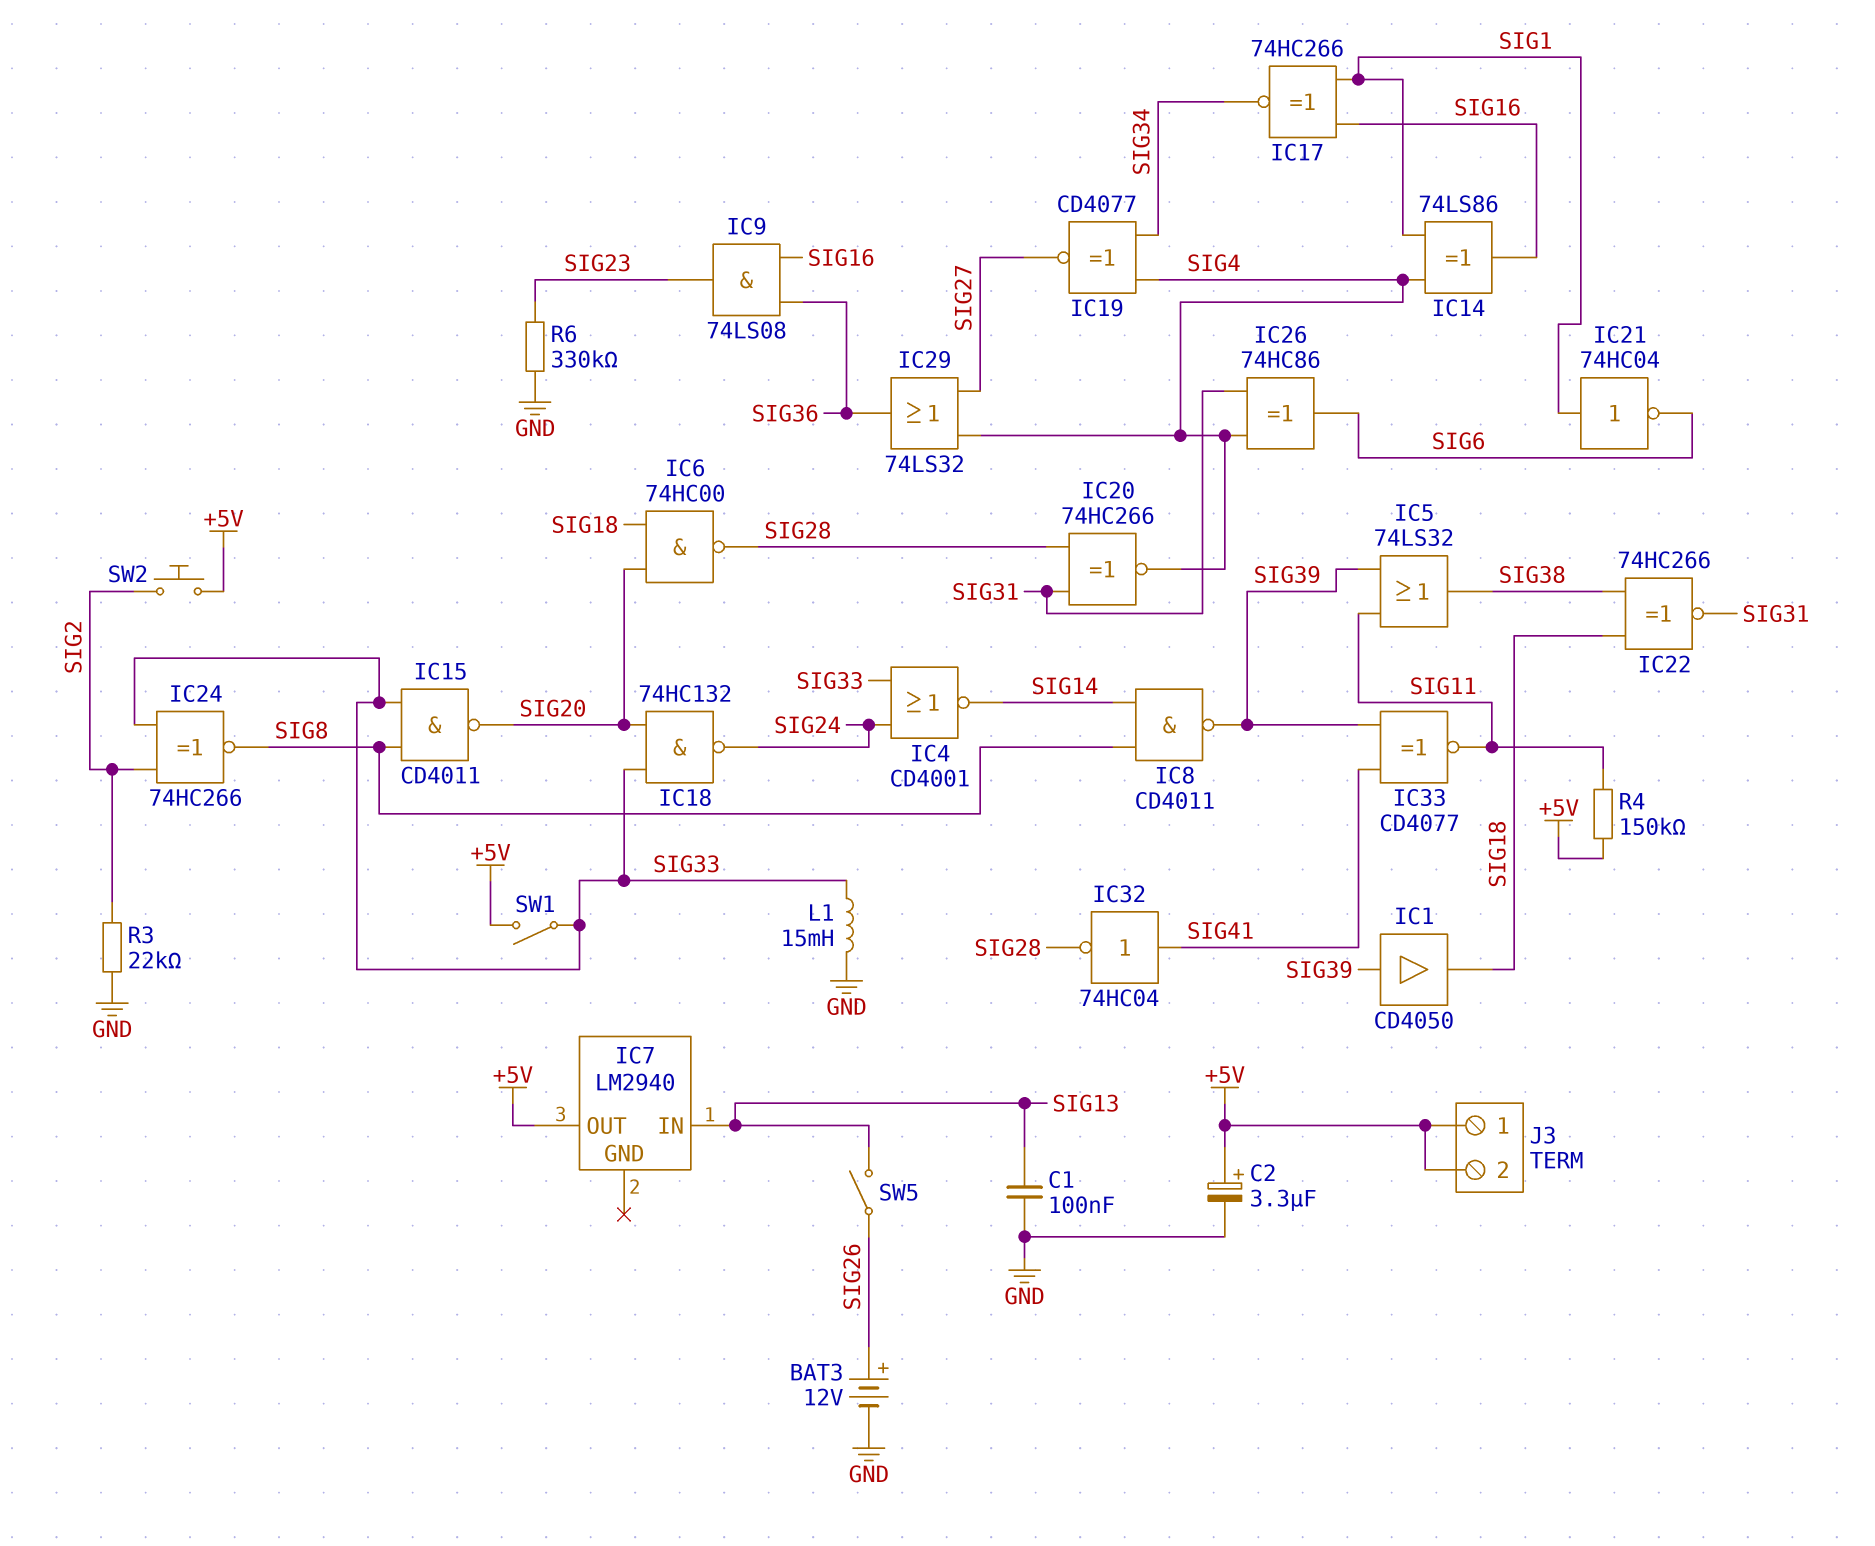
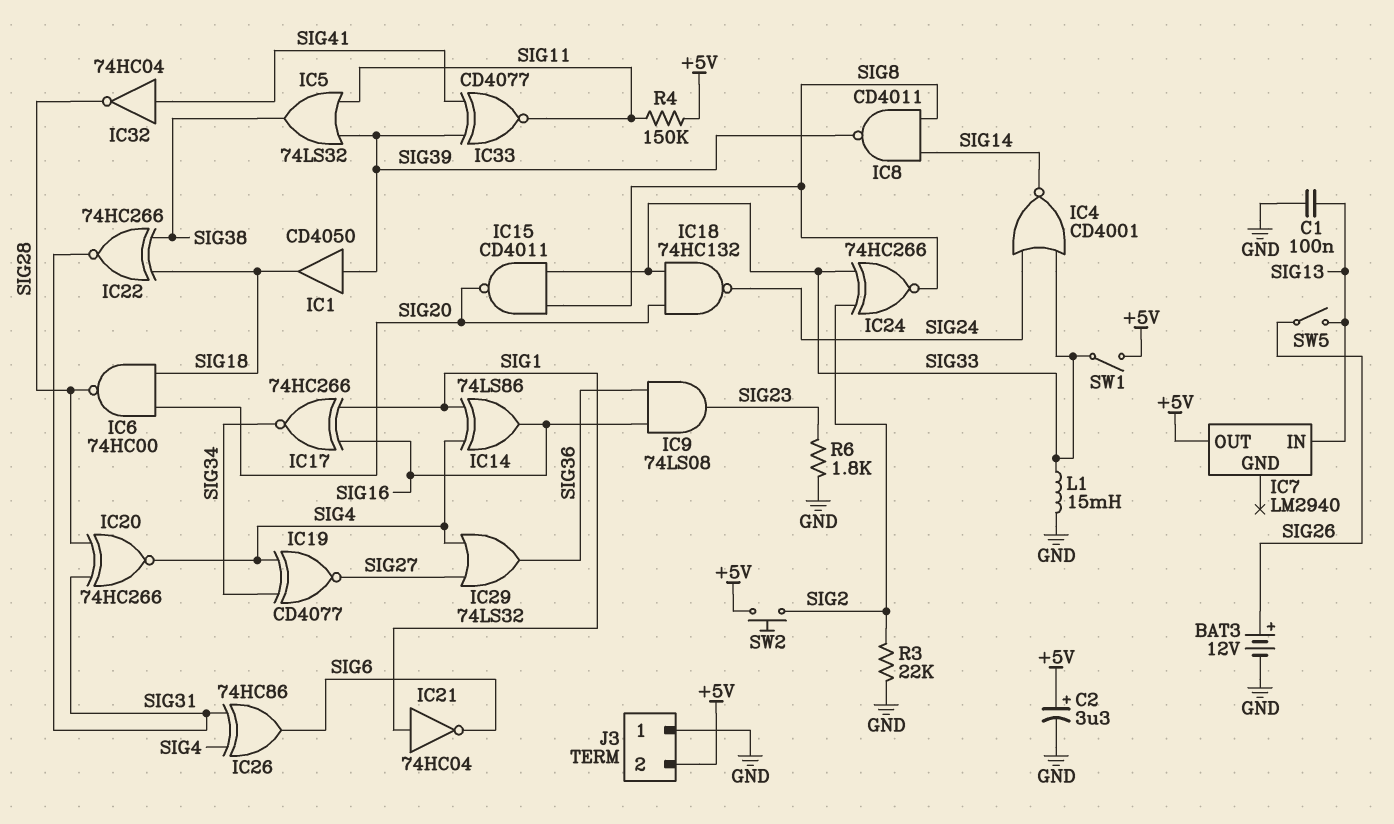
J3 pin 1: +5V -> GND
R6: 330k (GND, SIG23) -> 1.8k (GND, SIG23)

